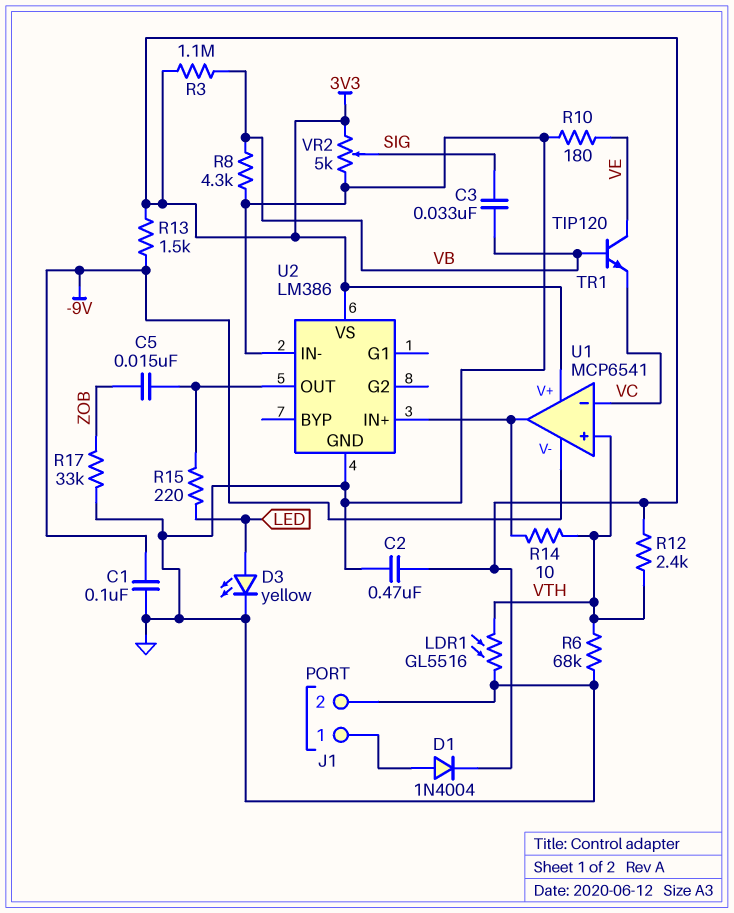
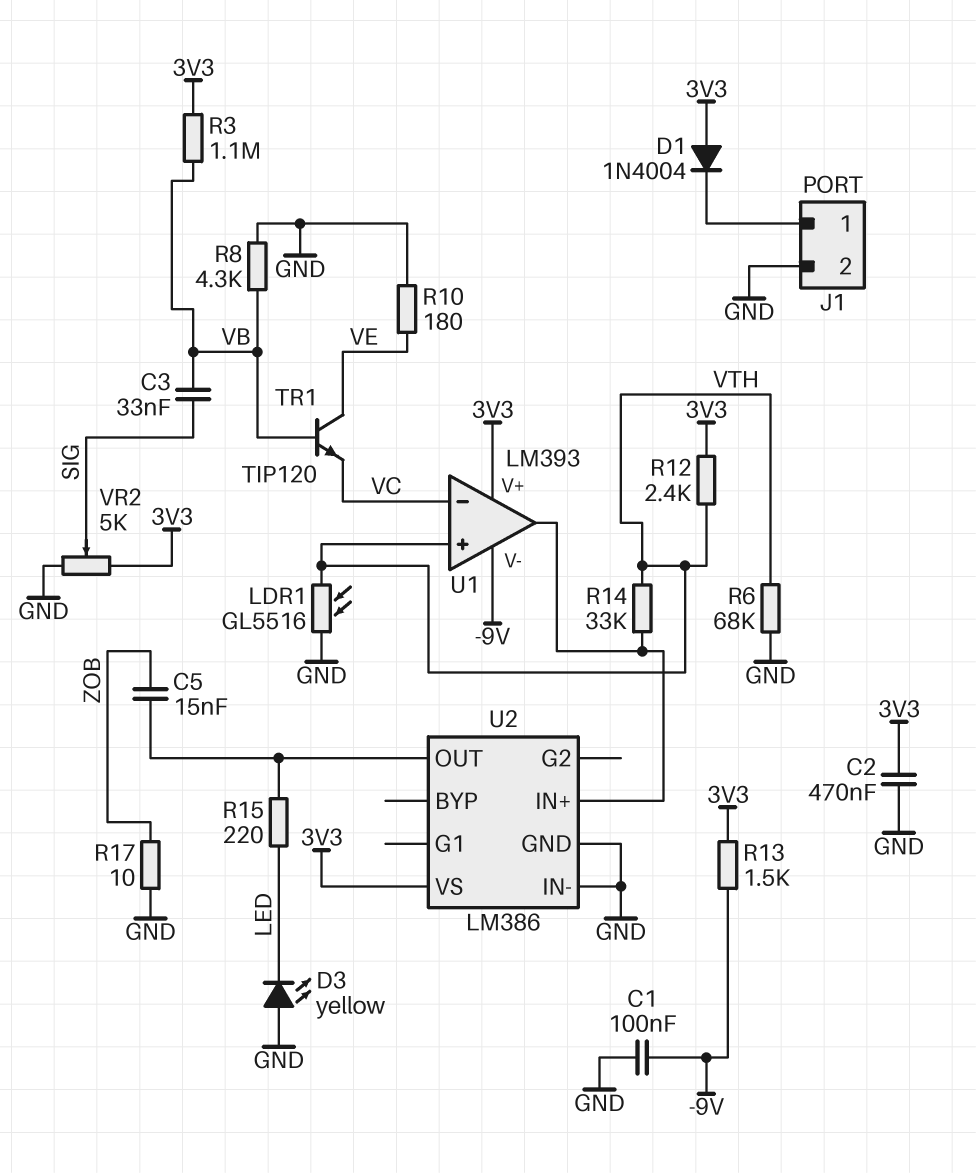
D1: diode 1N4004 (A J1/1, K 3V3) -> diode 1N4004 (A 3V3, K J1/1)
D3: LED yellow (A LED, K GND) -> LED yellow (A GND, K LED)
R14: 10 (U1/out, VTH) -> 33k (U1/out, VTH)
R17: 33k (GND, ZOB) -> 10 (GND, ZOB)
U1: MCP6541 -> LM393

